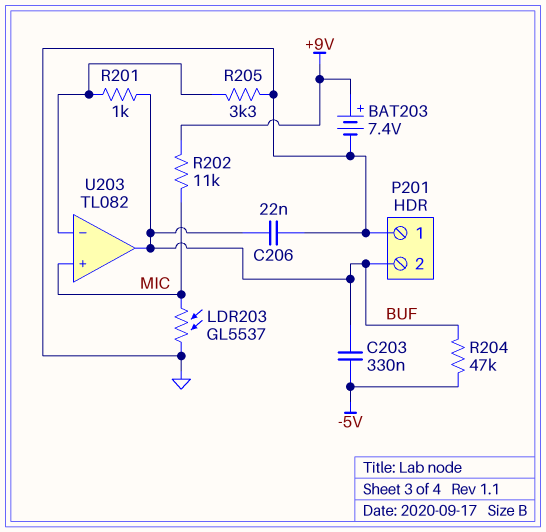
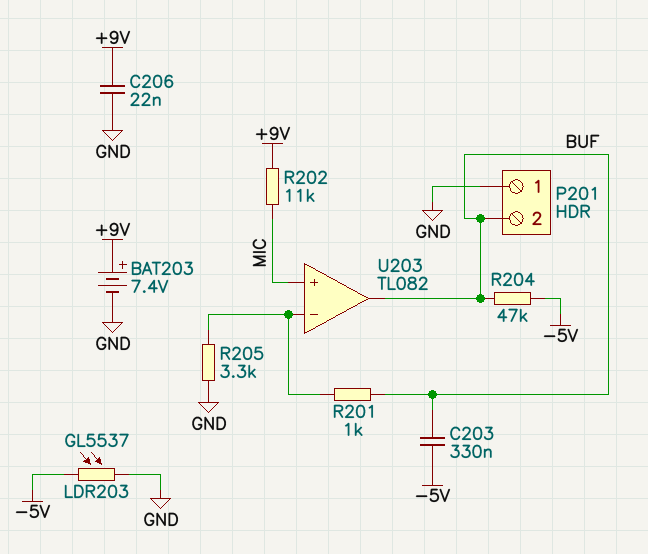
C206: 22nF (BUF, GND) -> 22nF (+9V, GND)
LDR203: GL5537 (GND, MIC) -> GL5537 (-5V, GND)

